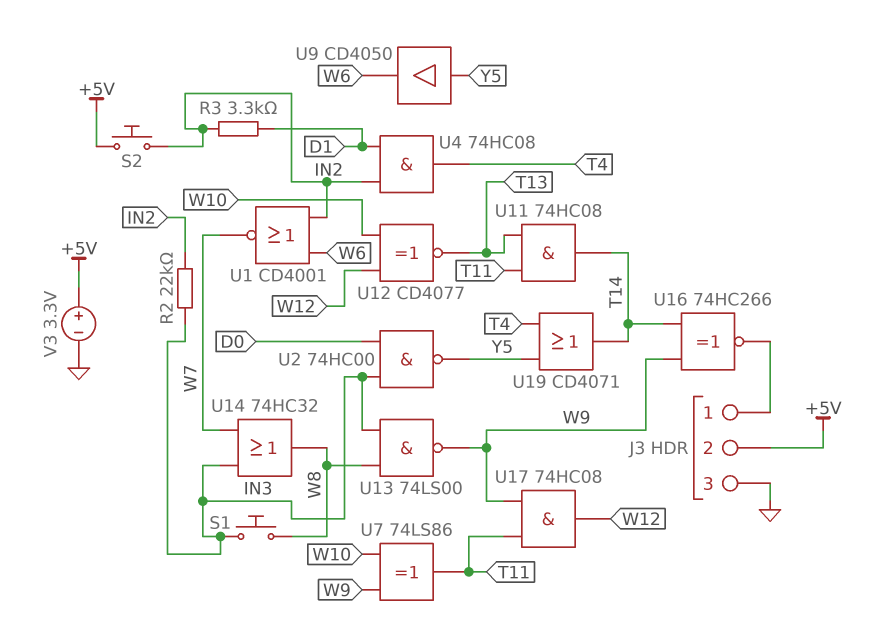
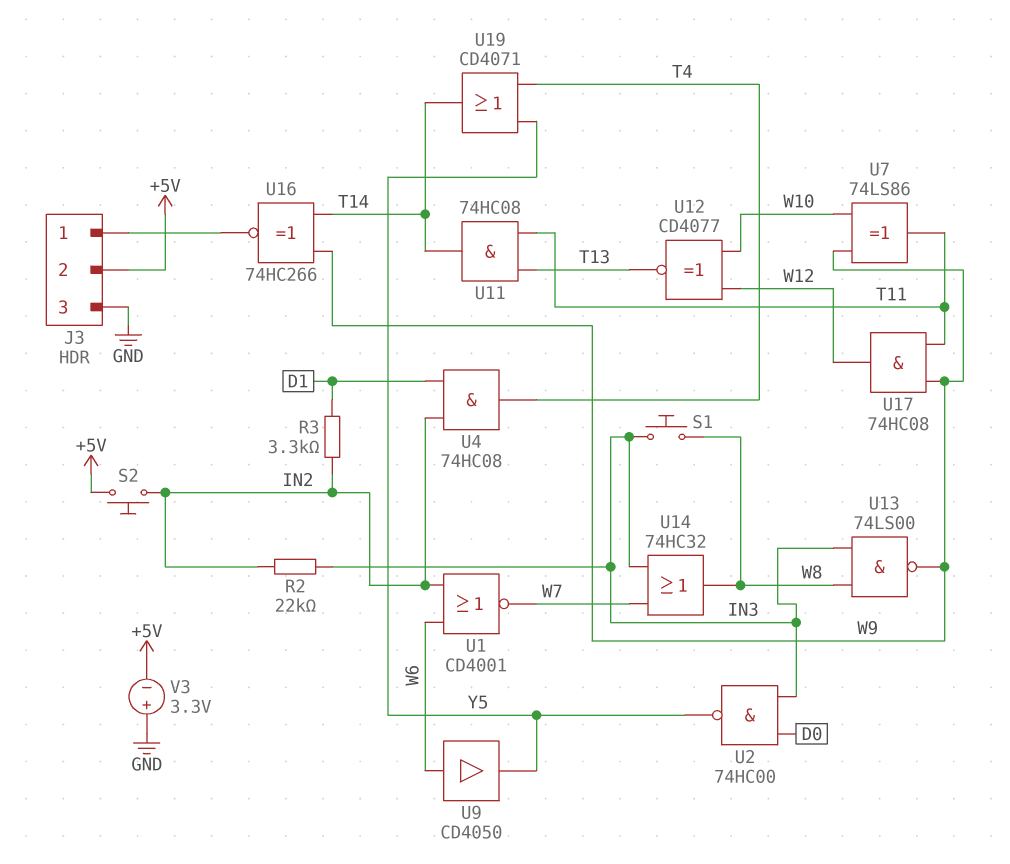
U9: buffer CD4050 (in Y5, out W6) -> buffer CD4050 (in W6, out Y5)
V3: 3.3V (plus +5V, minus GND) -> 3.3V (plus GND, minus +5V)

